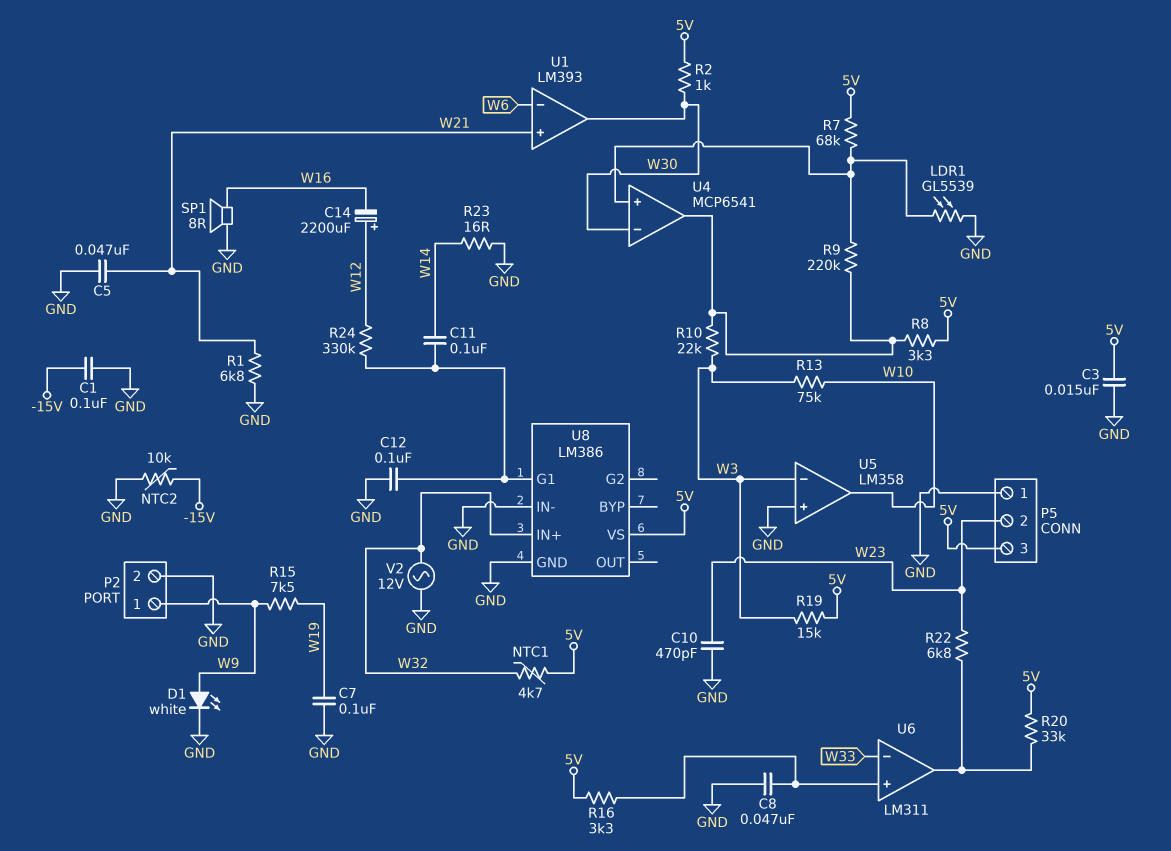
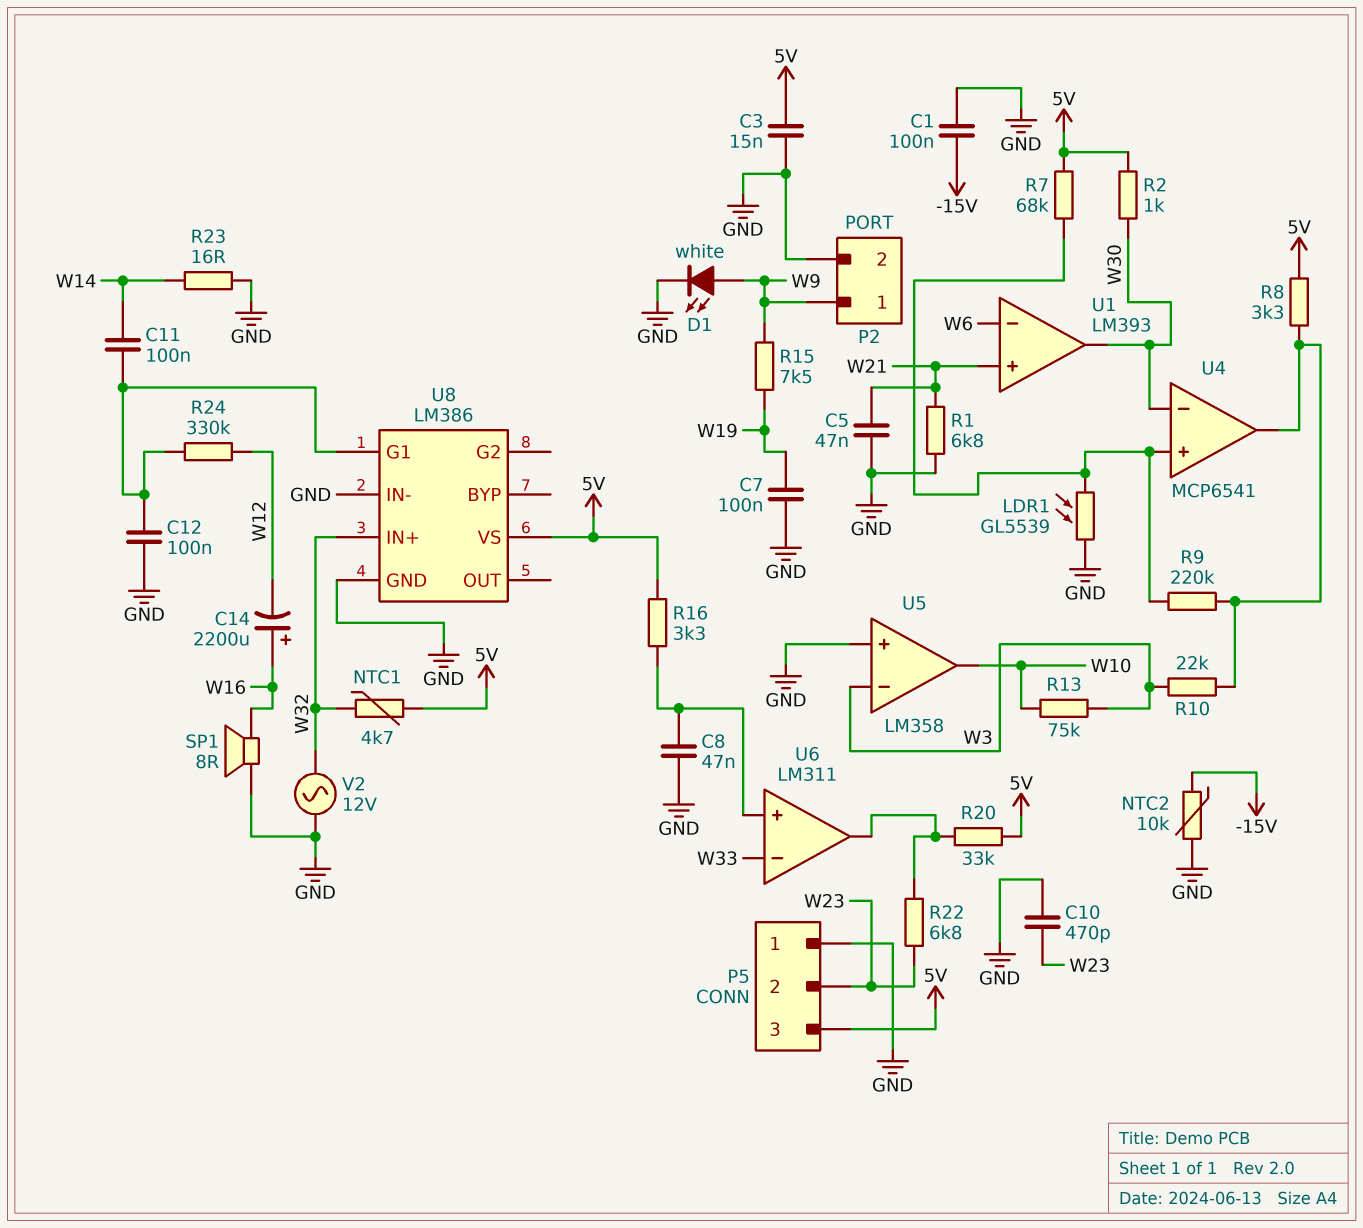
C14: 2200uF (plus W12, minus W16) -> 2200uF (plus W16, minus W12)
R19: 15k (5V, W3) -> none

